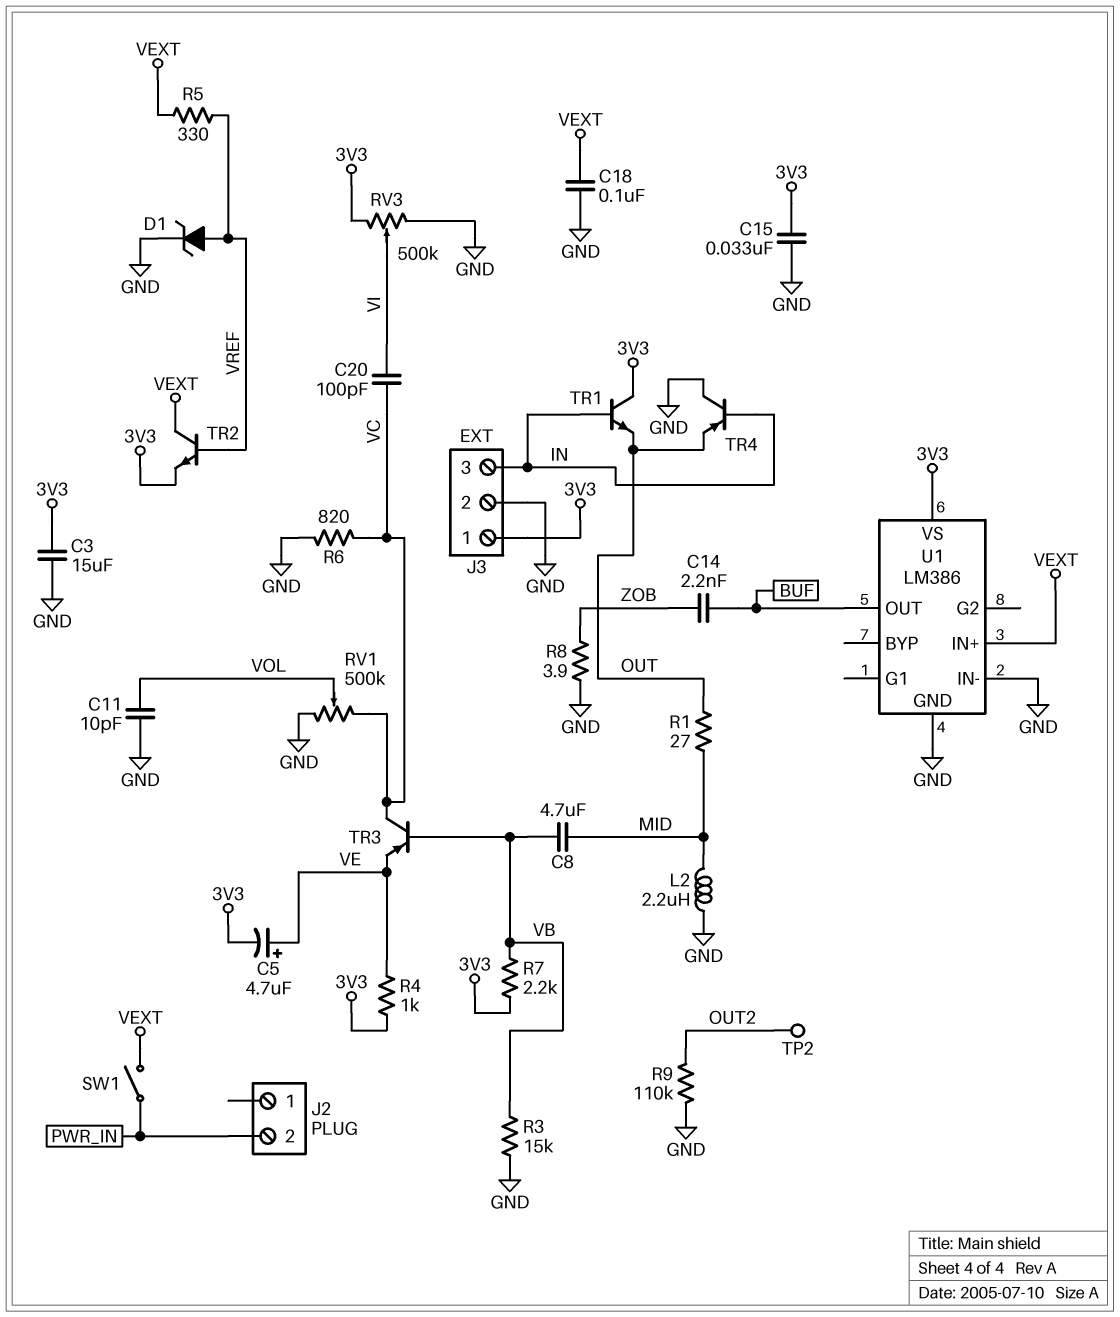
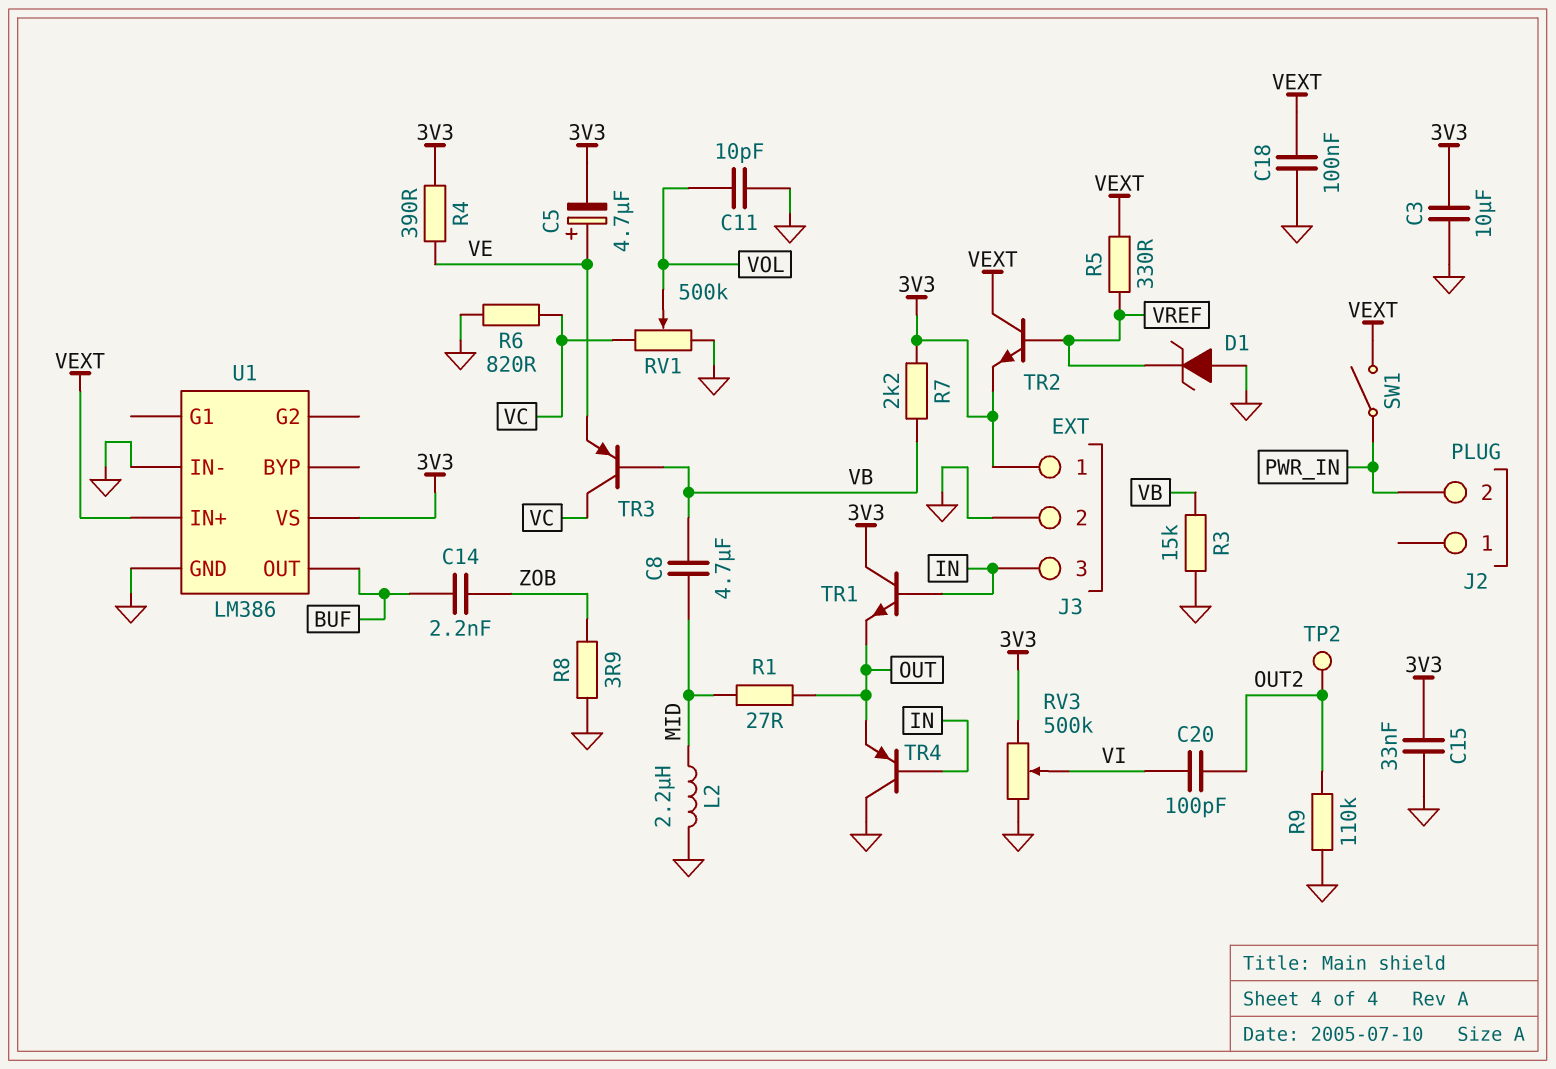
C3: 15uF (3V3, GND) -> 10uF (3V3, GND)
C20: 100pF (VC, VI) -> 100pF (OUT2, VI)
D1: zener (A VREF, K GND) -> zener (A GND, K VREF)
R4: 1k (3V3, VE) -> 390 (3V3, VE)

